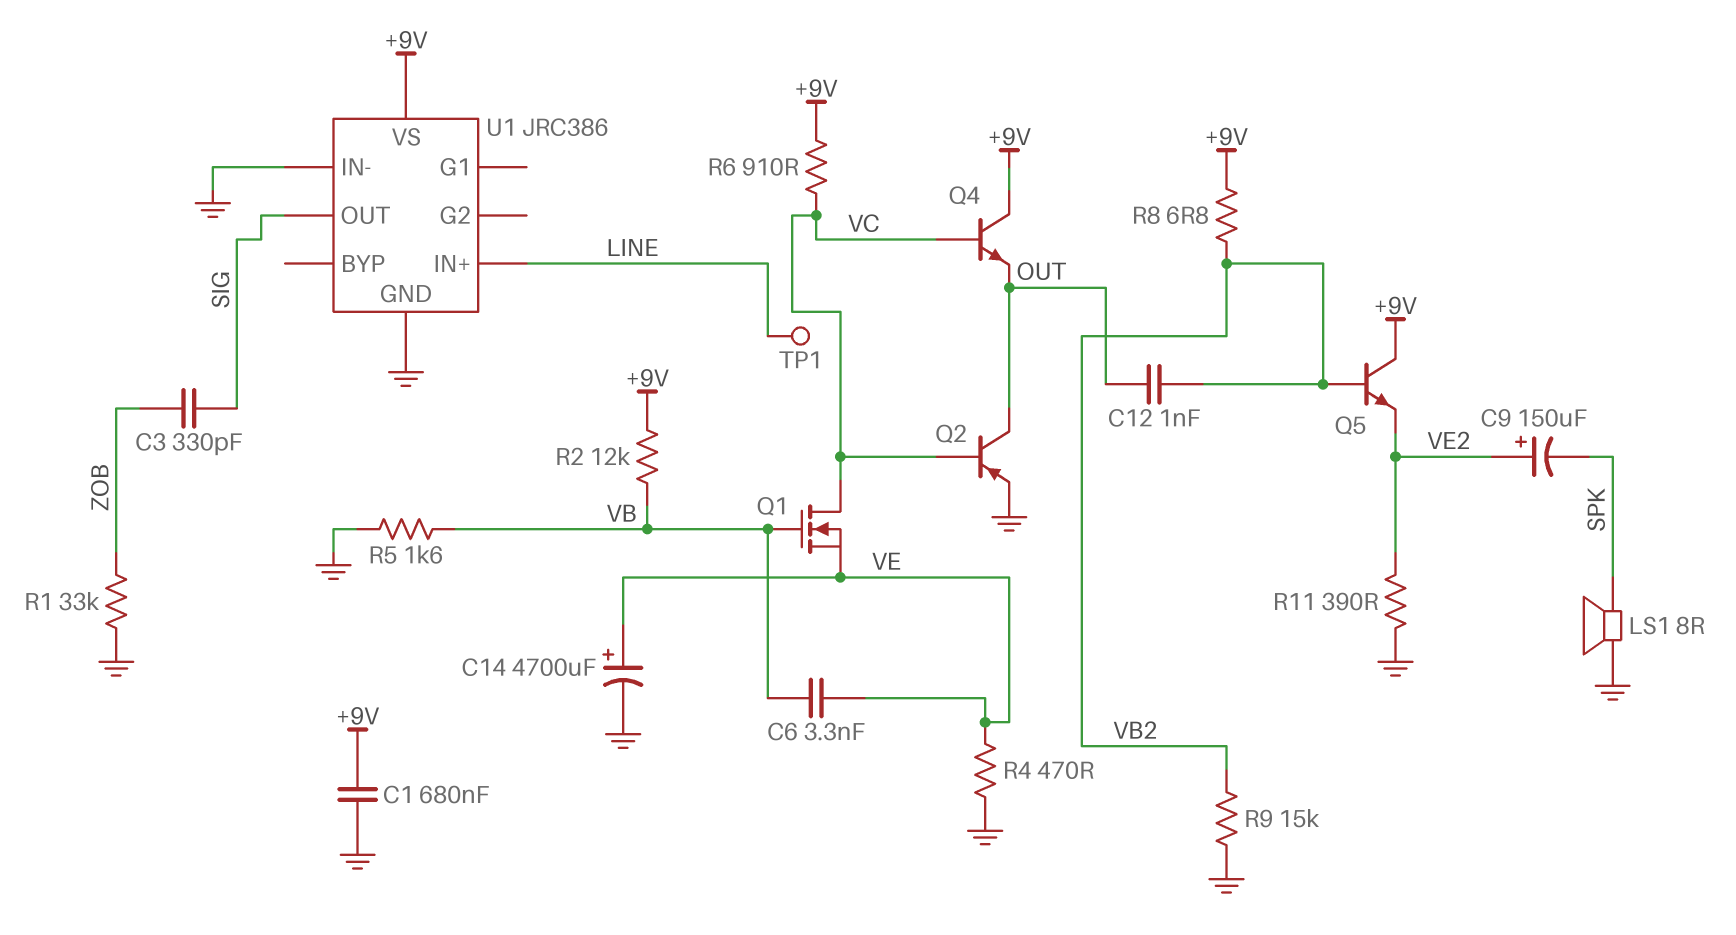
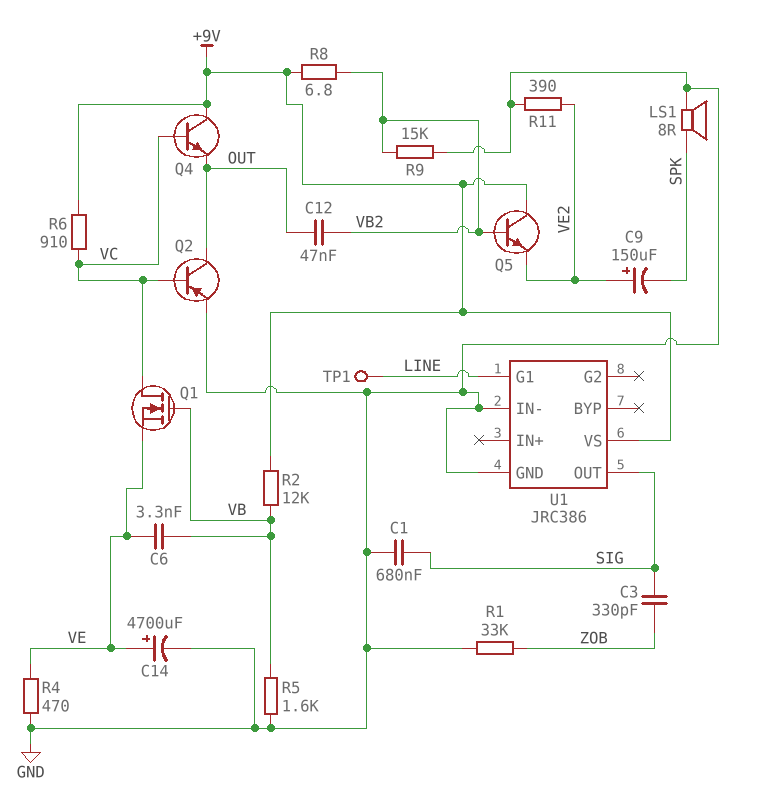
C1: 680nF (+9V, GND) -> 680nF (GND, SIG)
C12: 1nF (OUT, VB2) -> 47nF (OUT, VB2)
U1 pin G1: none -> LINE
U1 pin IN+: LINE -> none

